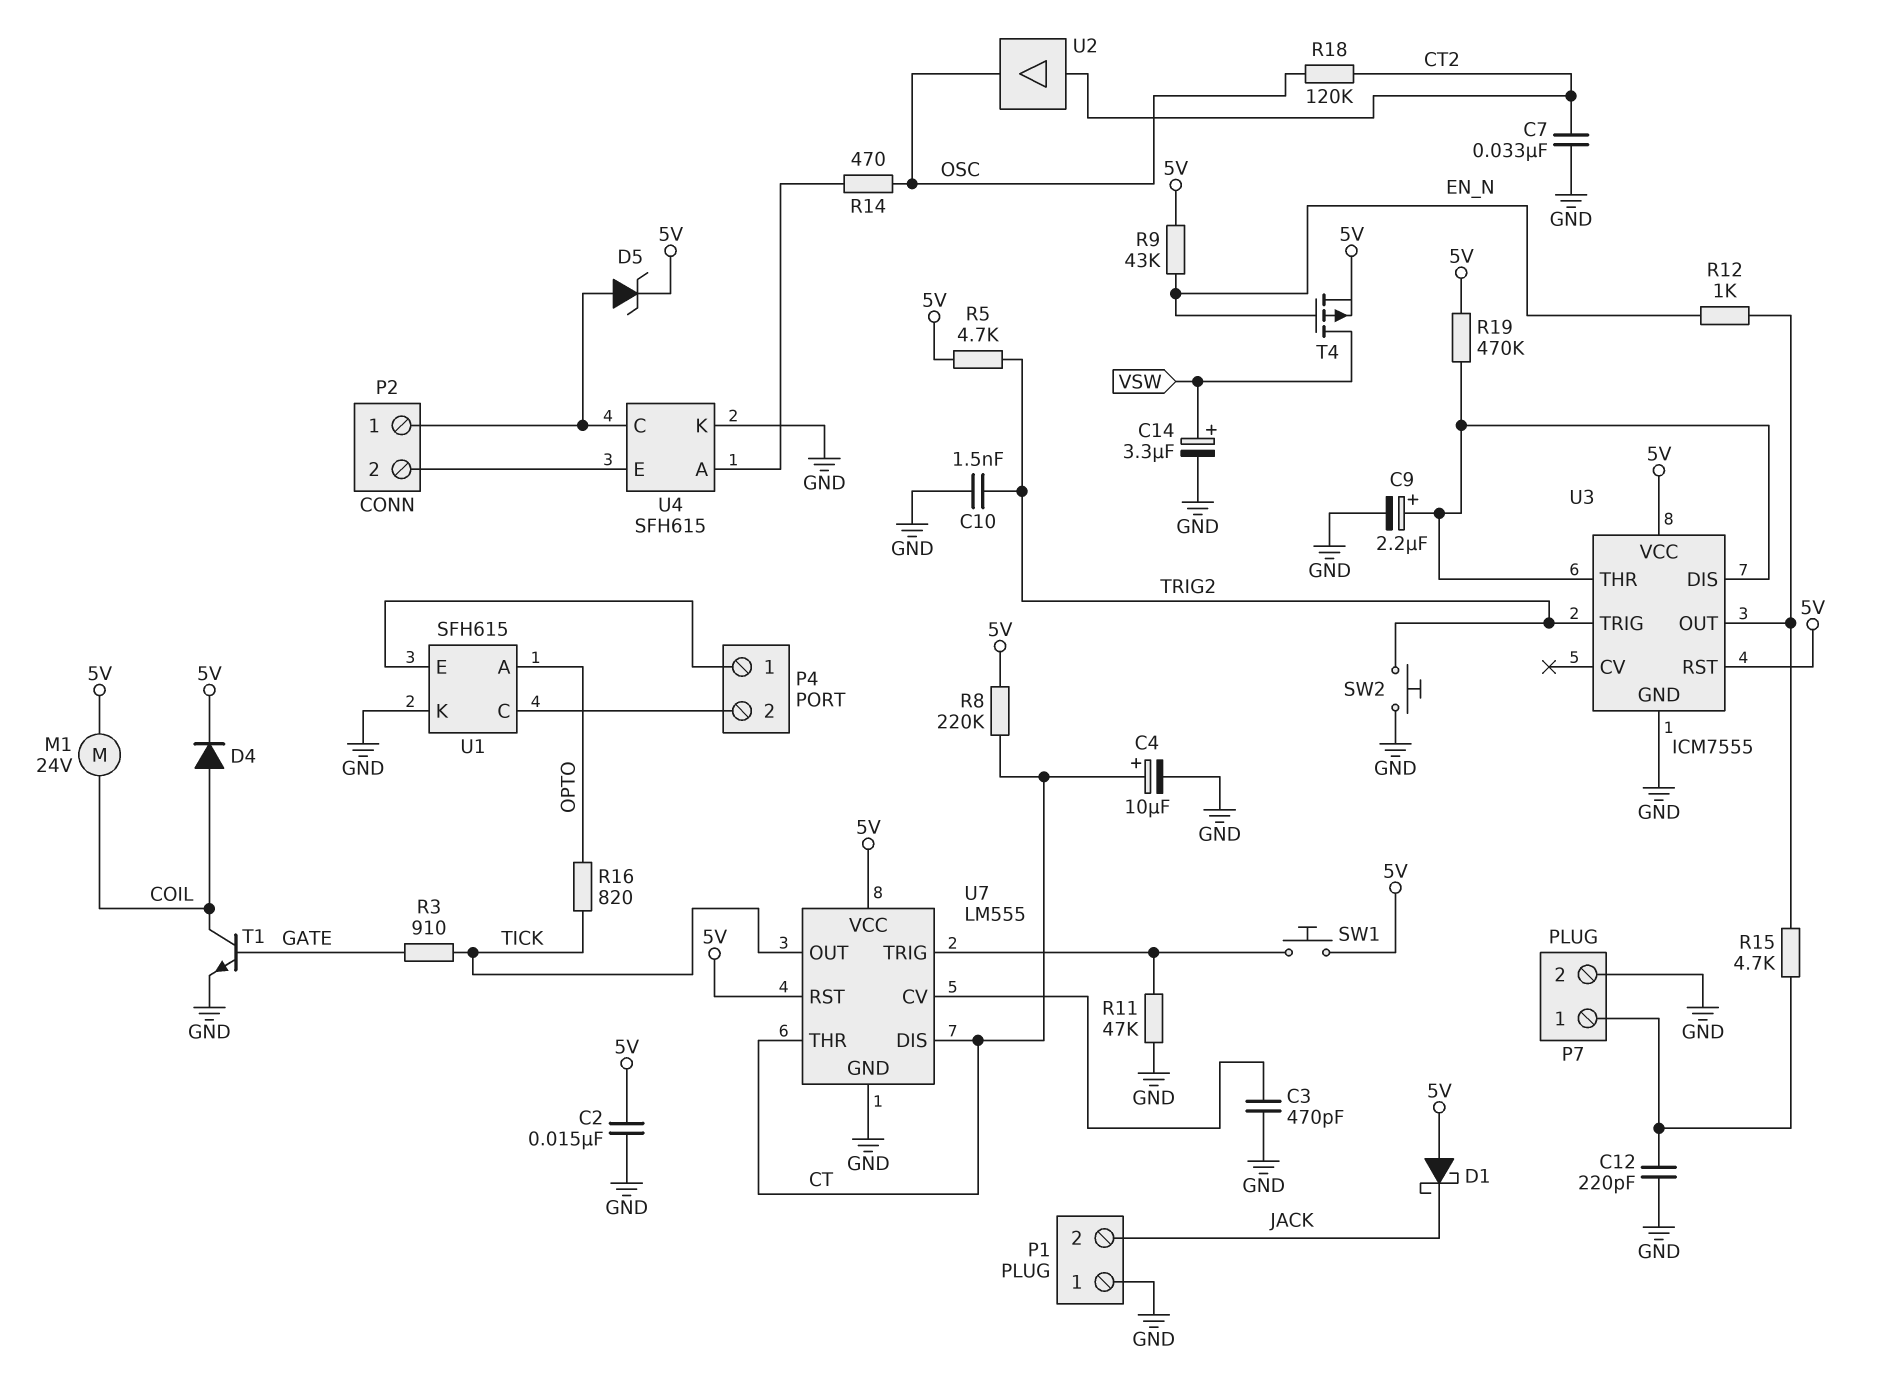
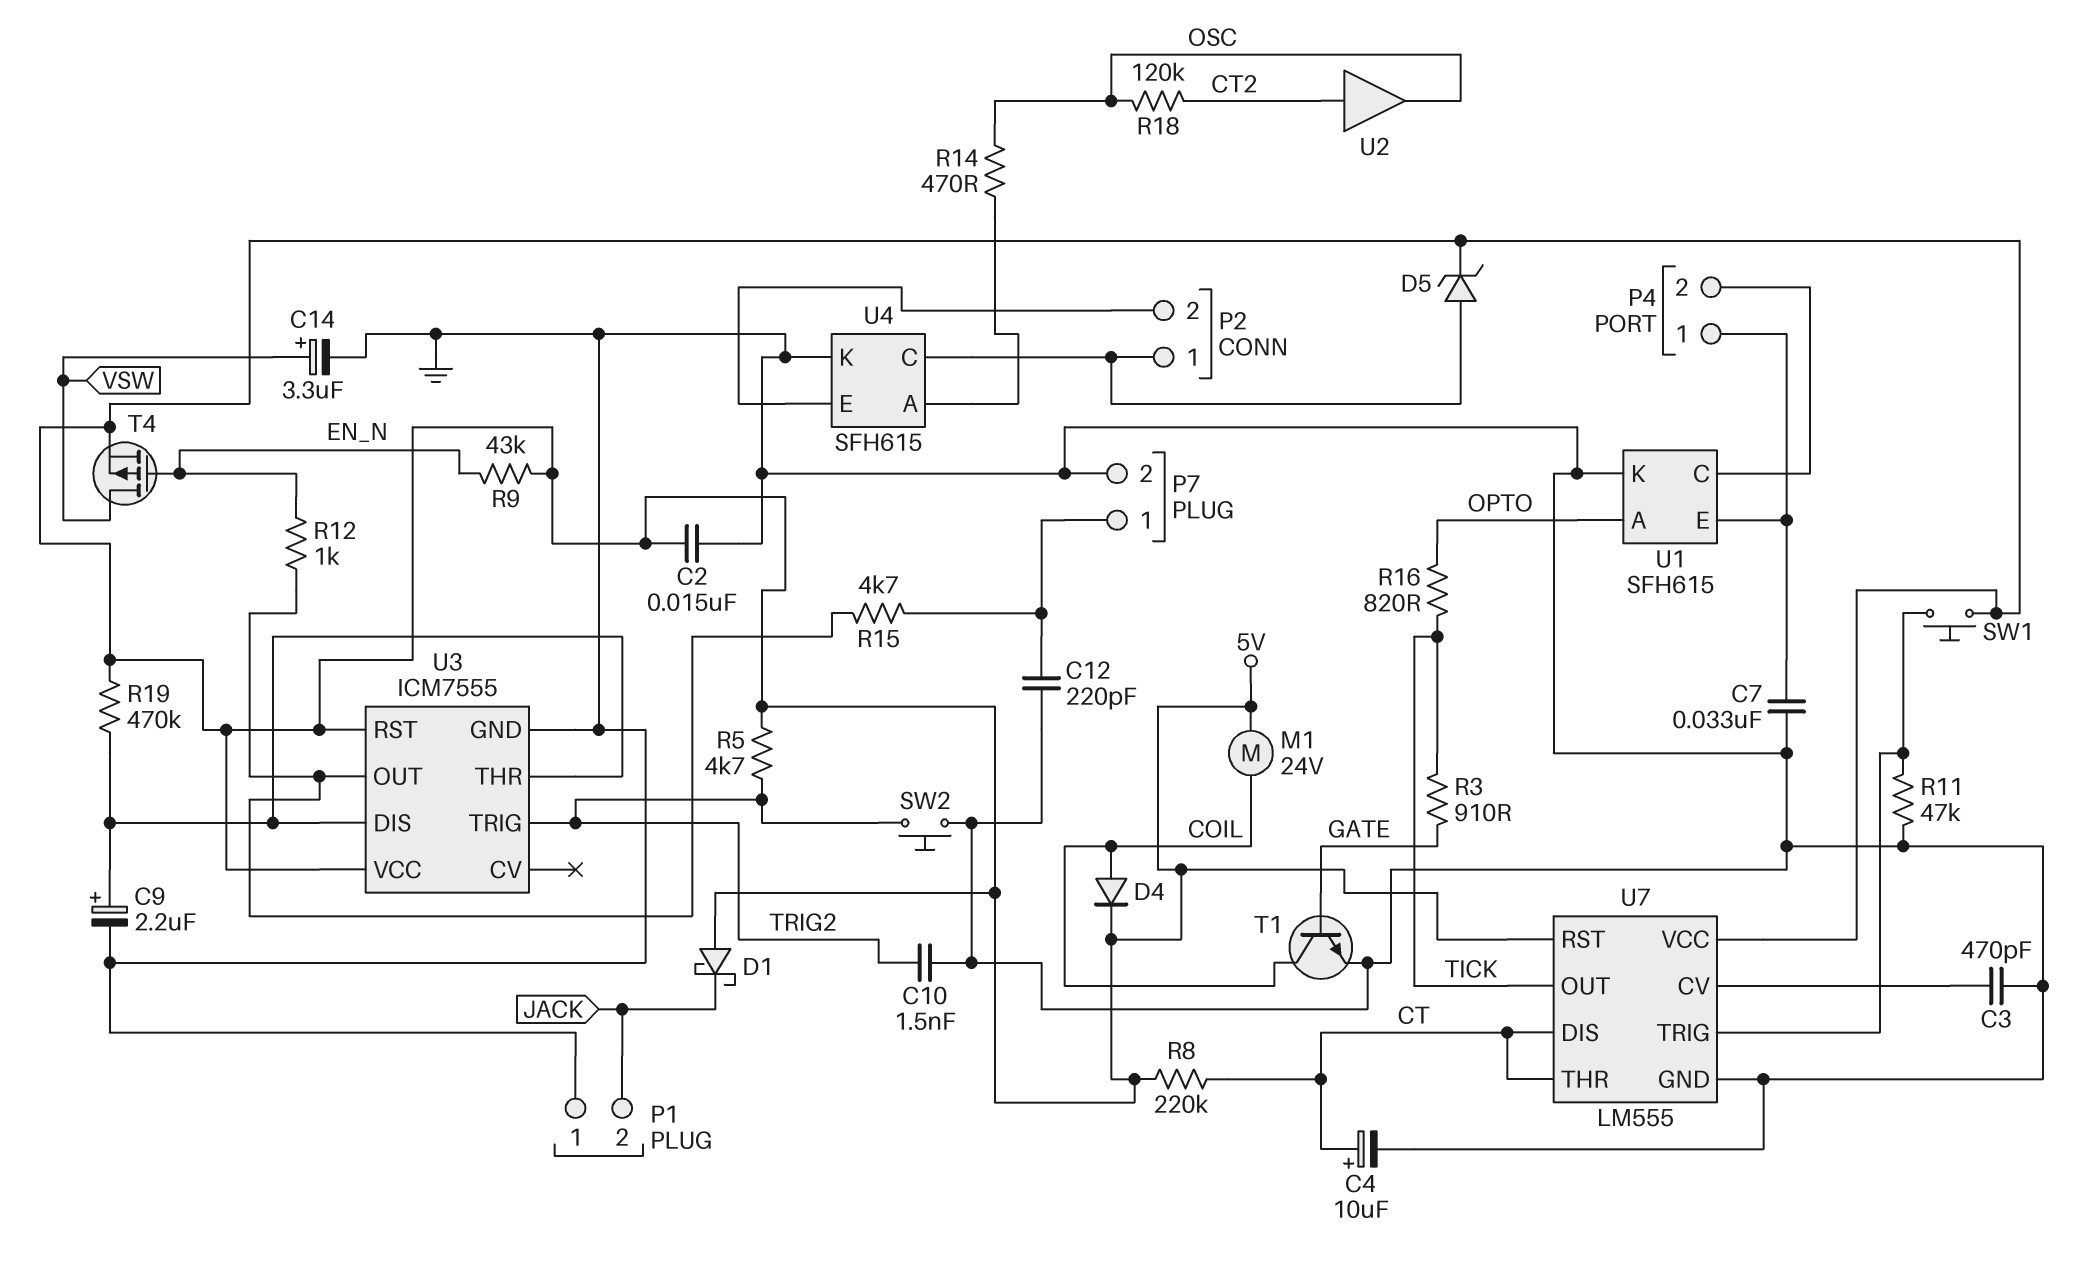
C7: 33nF (CT2, GND) -> 33nF (GND, P4/1)

